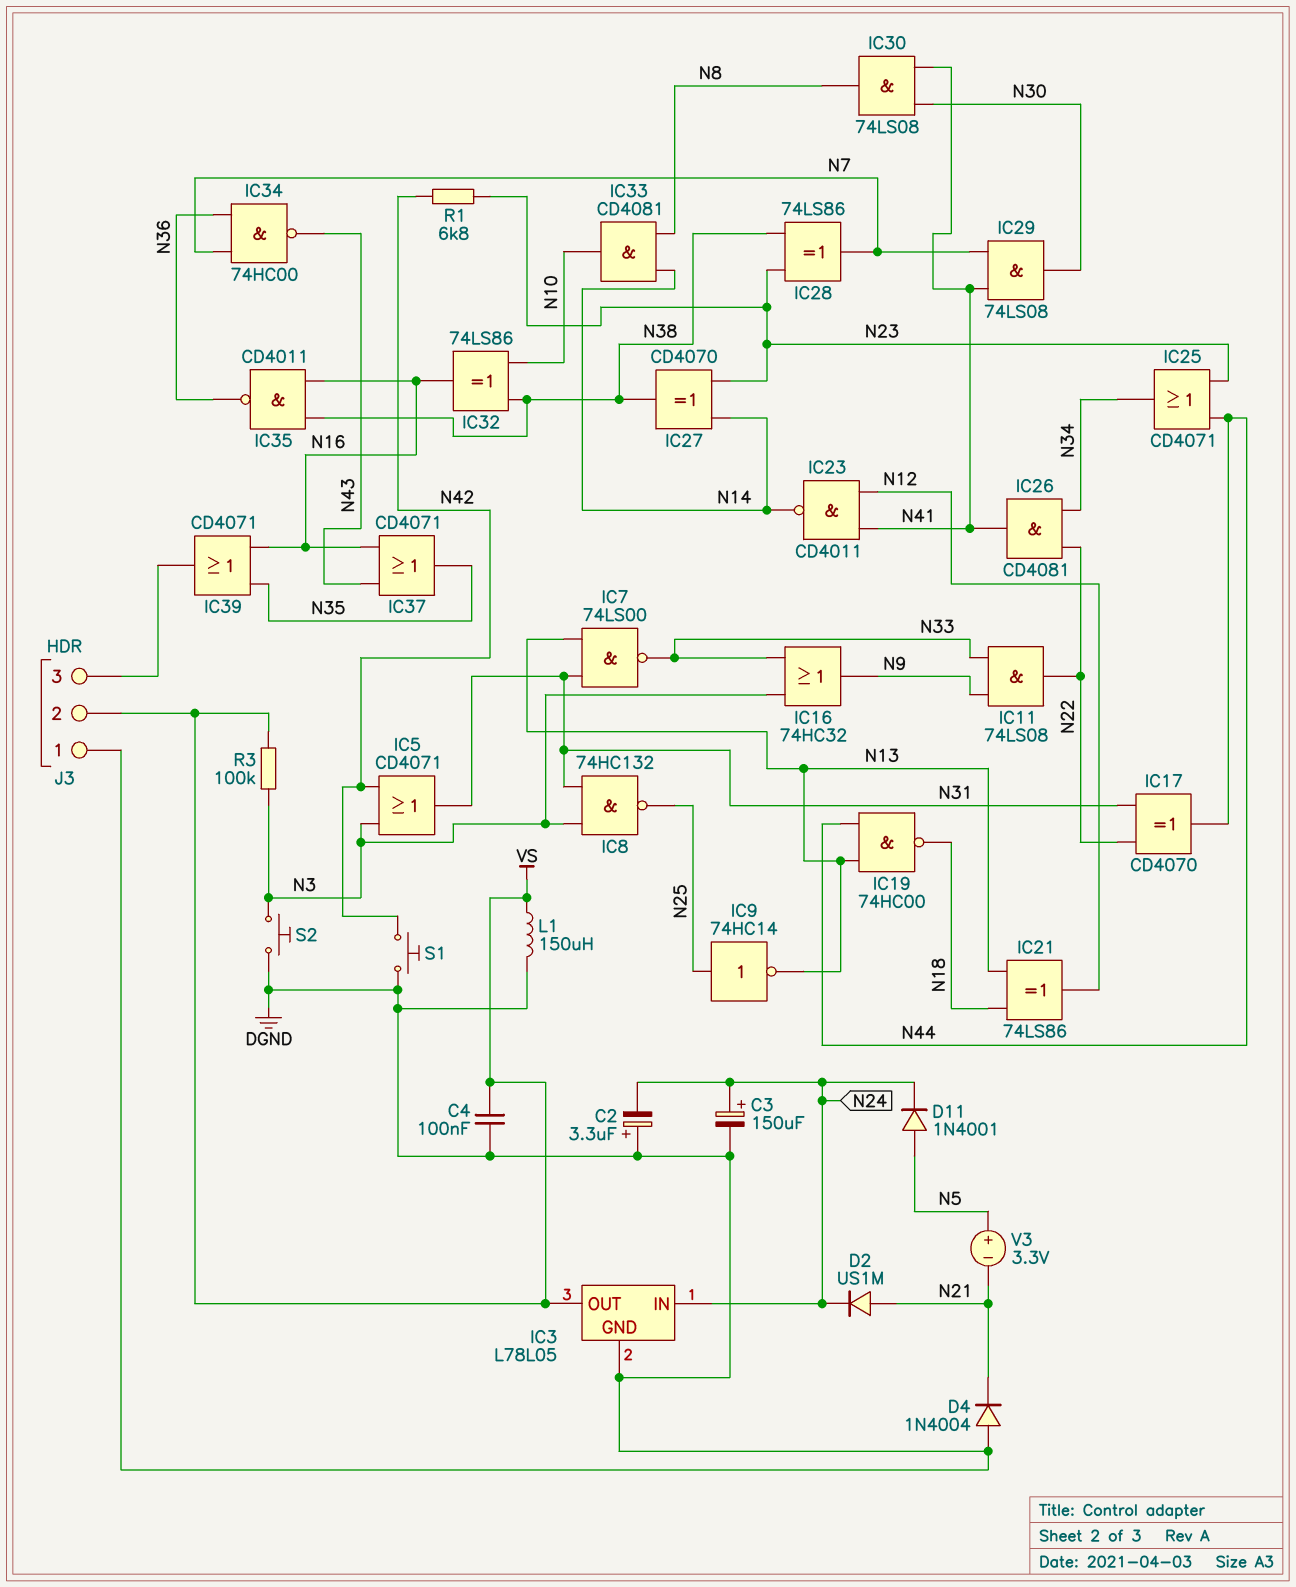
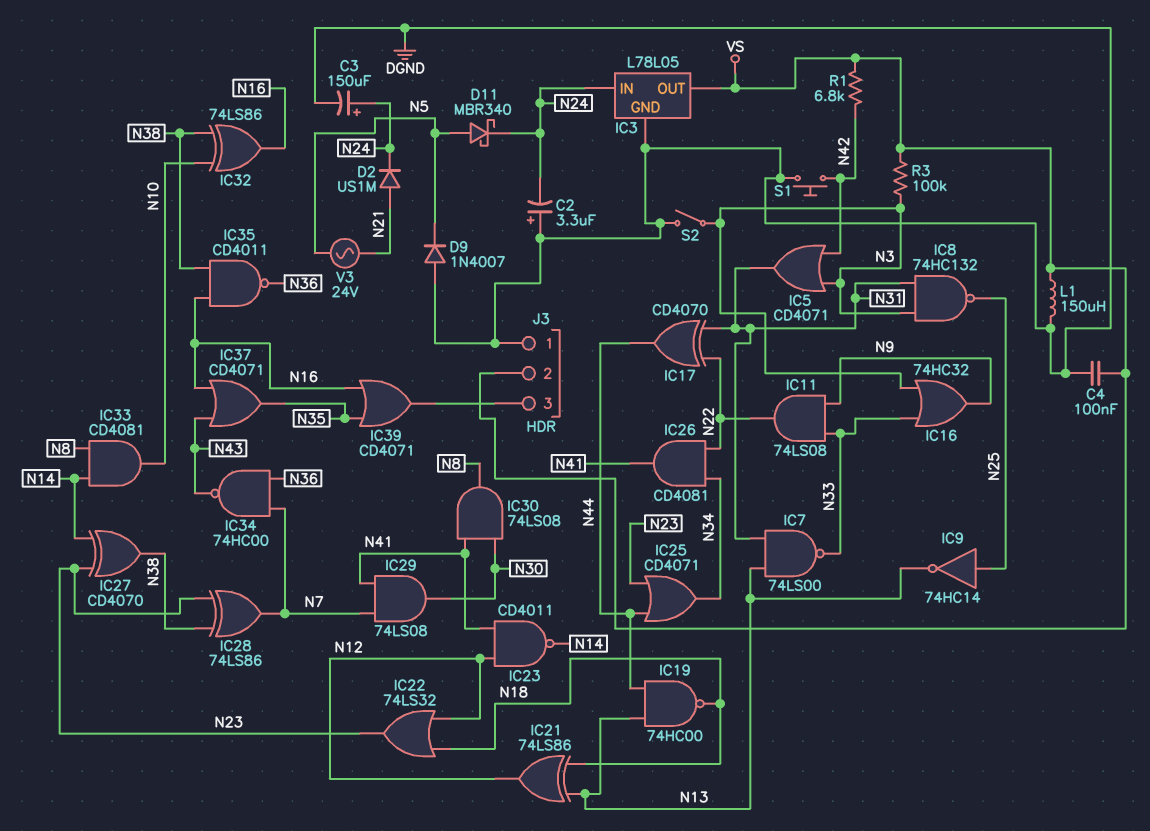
D4: diode 1N4004 (A DGND, K N21) -> none
D9: none -> diode 1N4007 (A DGND, K N5)
D11: diode 1N4001 (A N5, K N24) -> schottky MBR340 (A N5, K N24)
IC22: none -> OR 74LS32 (in N12, in N18, out N23)
R1: 6.8k (N23, N42) -> 6.8k (N42, VS)
S2: button (DGND, N3) -> switch (DGND, N3)
V3: 3.3V (plus N5, minus N21) -> AC 24V (N5, N21)

